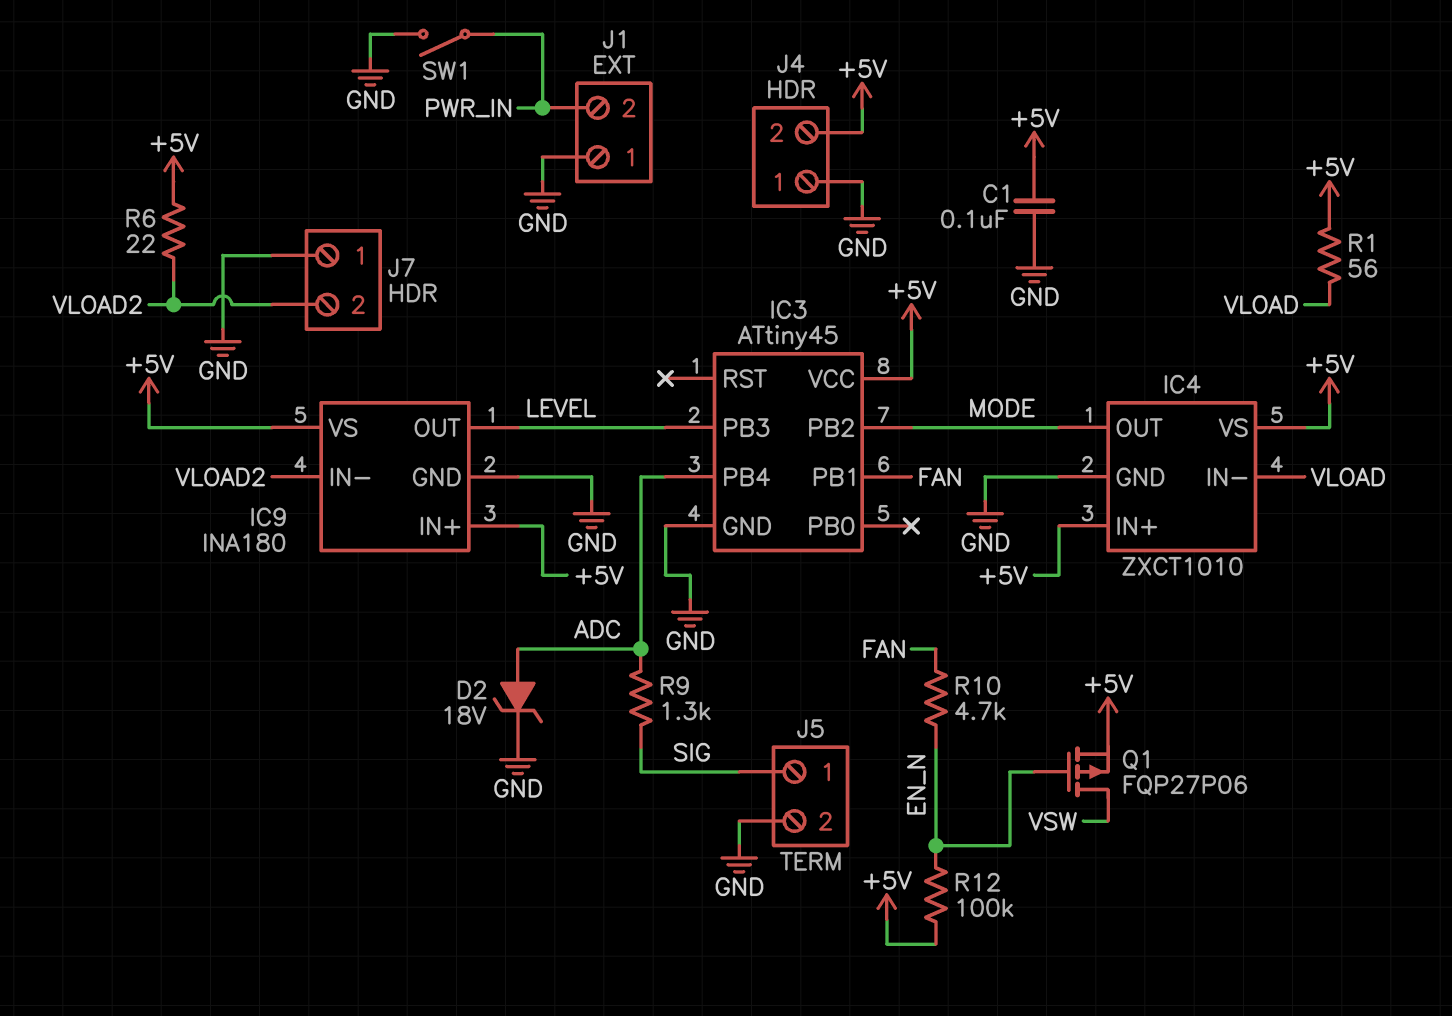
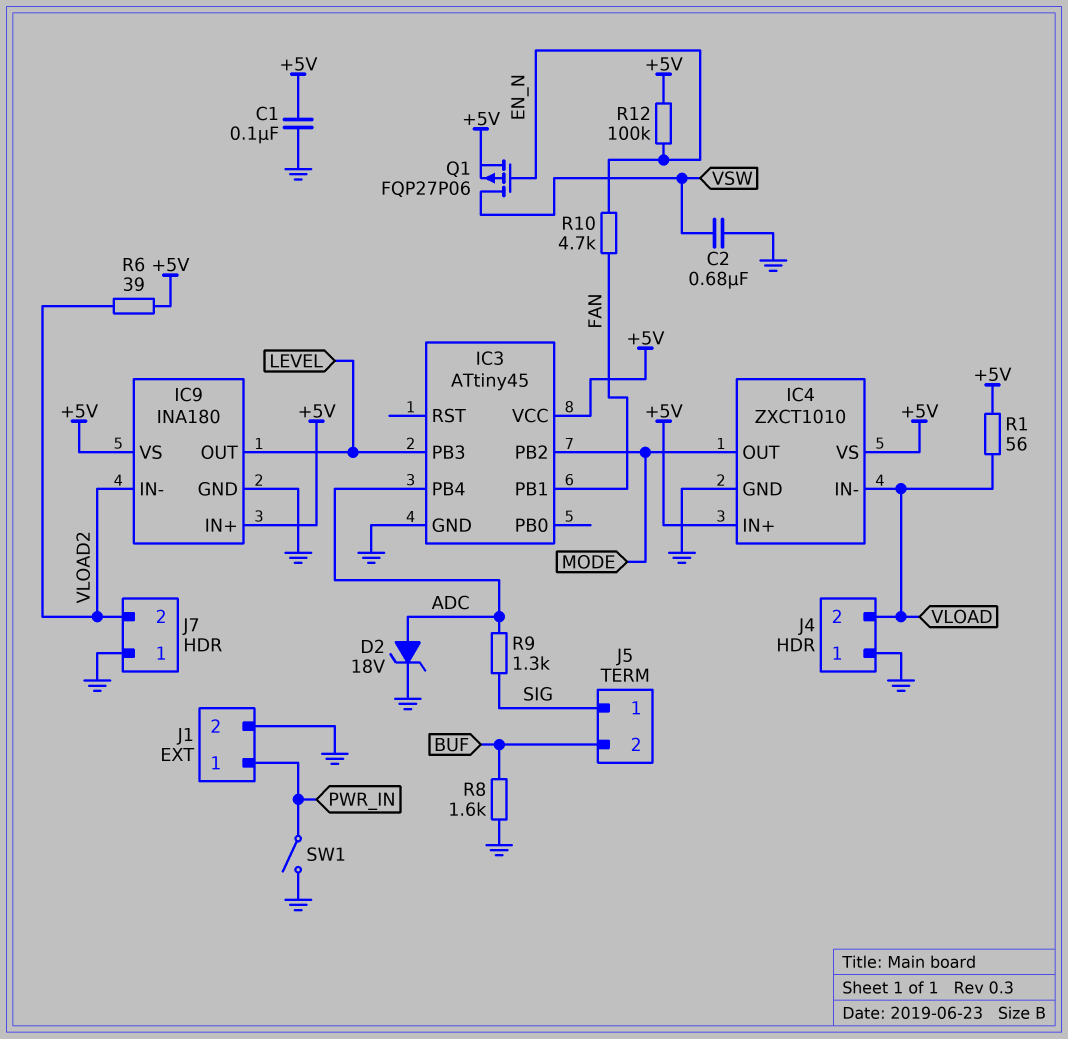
C2: none -> 680nF (GND, VSW)
J1 pin 1: GND -> PWR_IN
J1 pin 2: PWR_IN -> GND
J4 pin 2: +5V -> VLOAD
J5 pin 2: GND -> BUF
R6: 22 (+5V, VLOAD2) -> 39 (+5V, VLOAD2)
R8: none -> 1.6k (BUF, GND)

